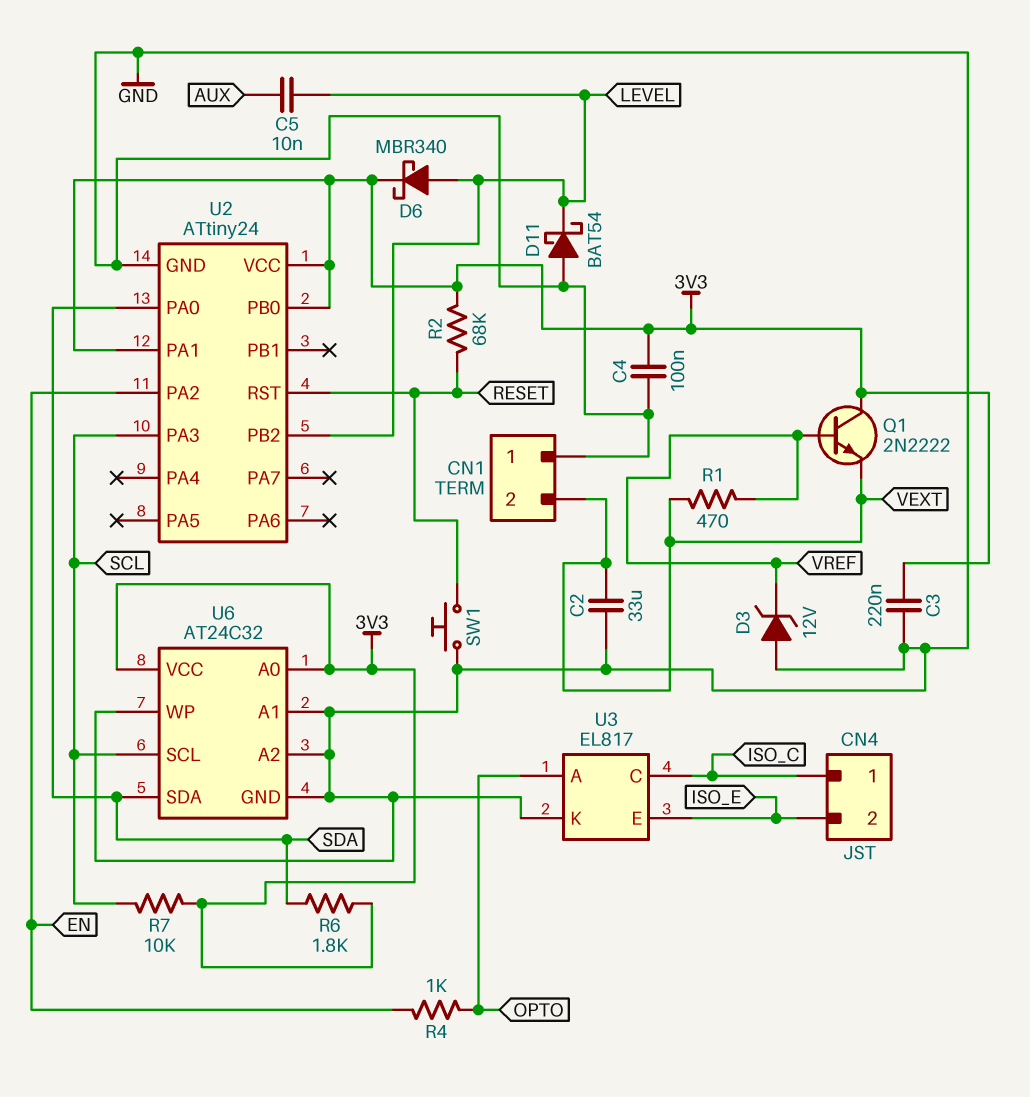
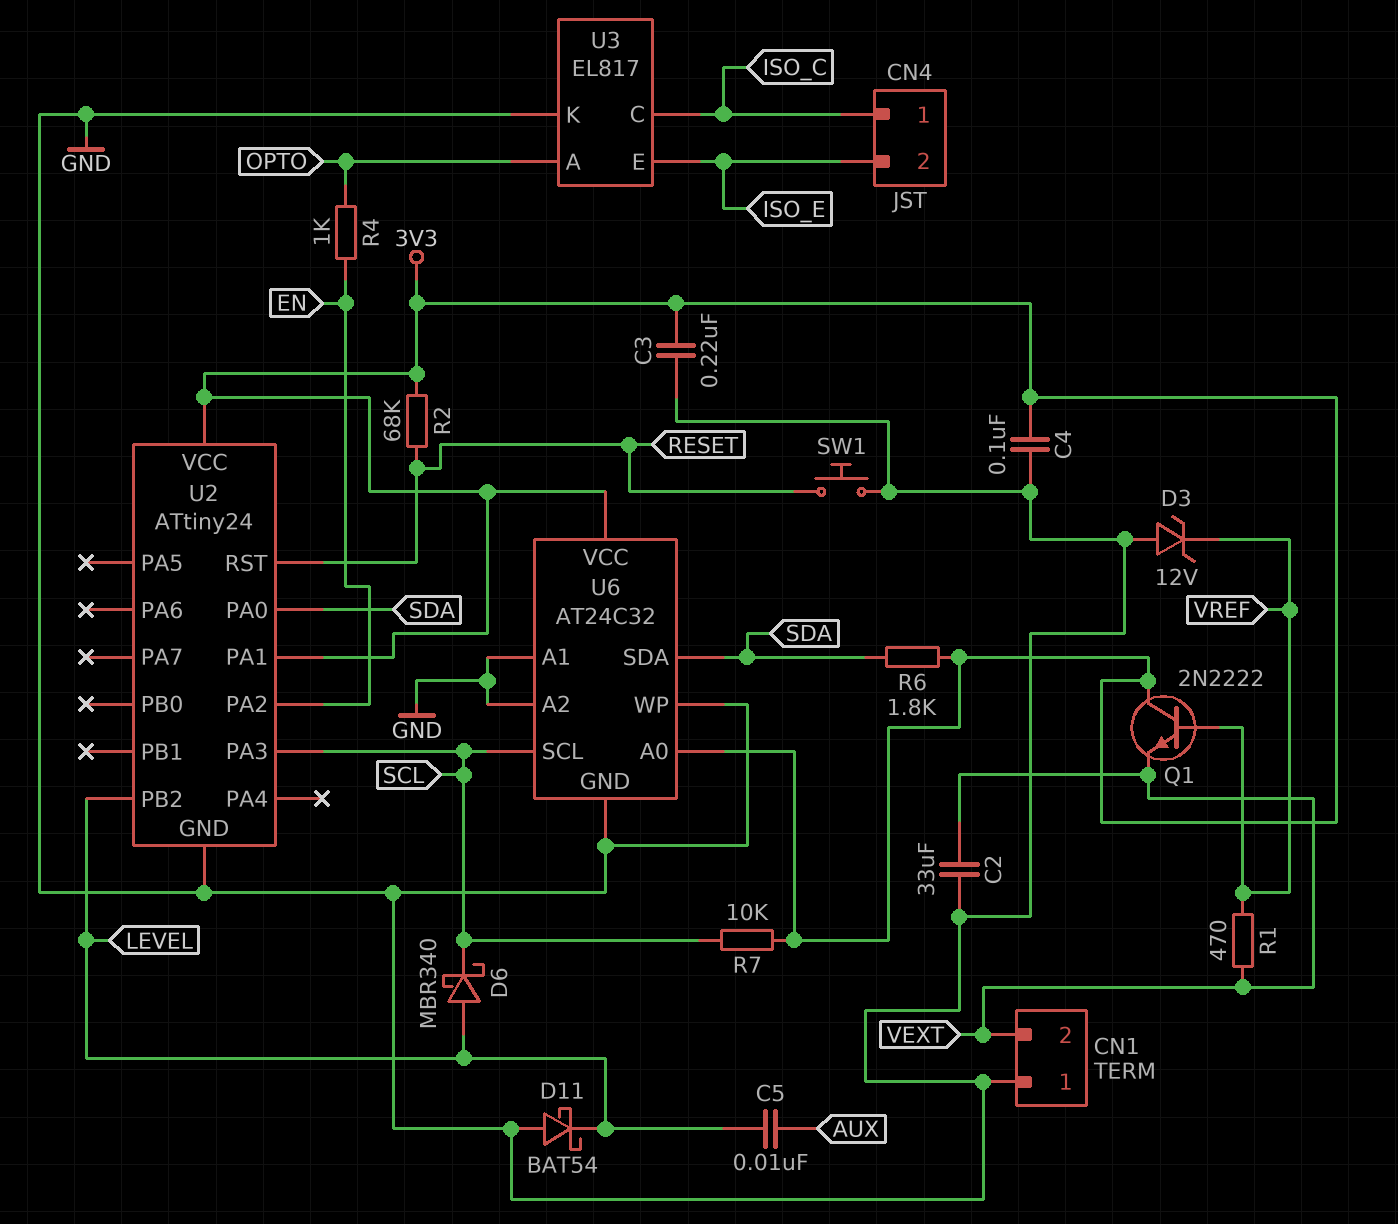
D6: schottky MBR340 (A LEVEL, K 3V3) -> schottky MBR340 (A LEVEL, K SCL)
U2 pin PB0: 3V3 -> none

